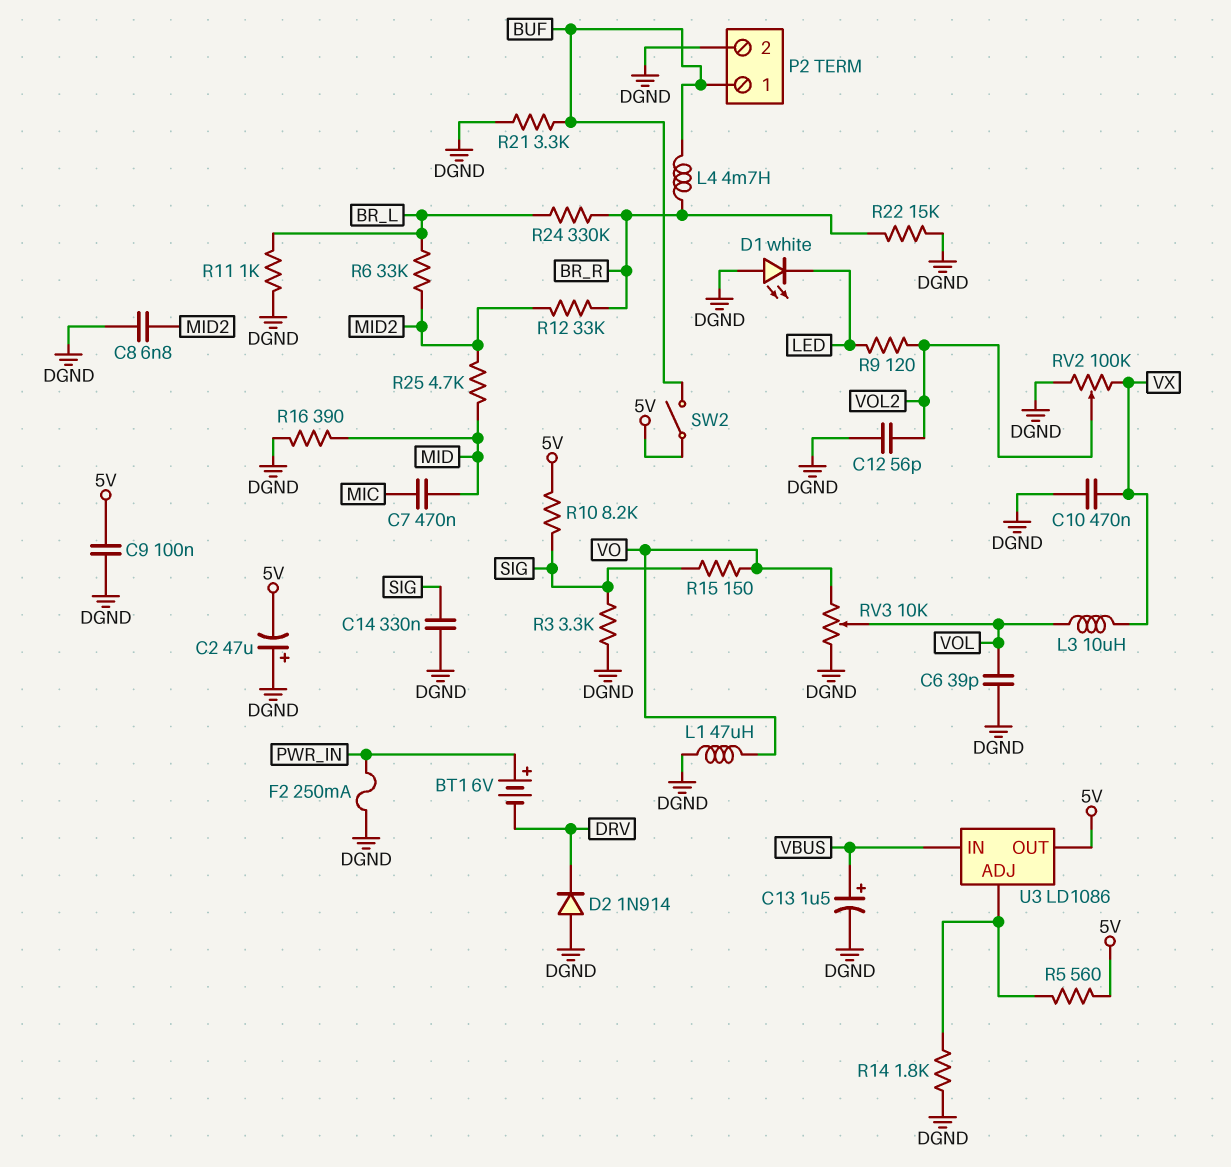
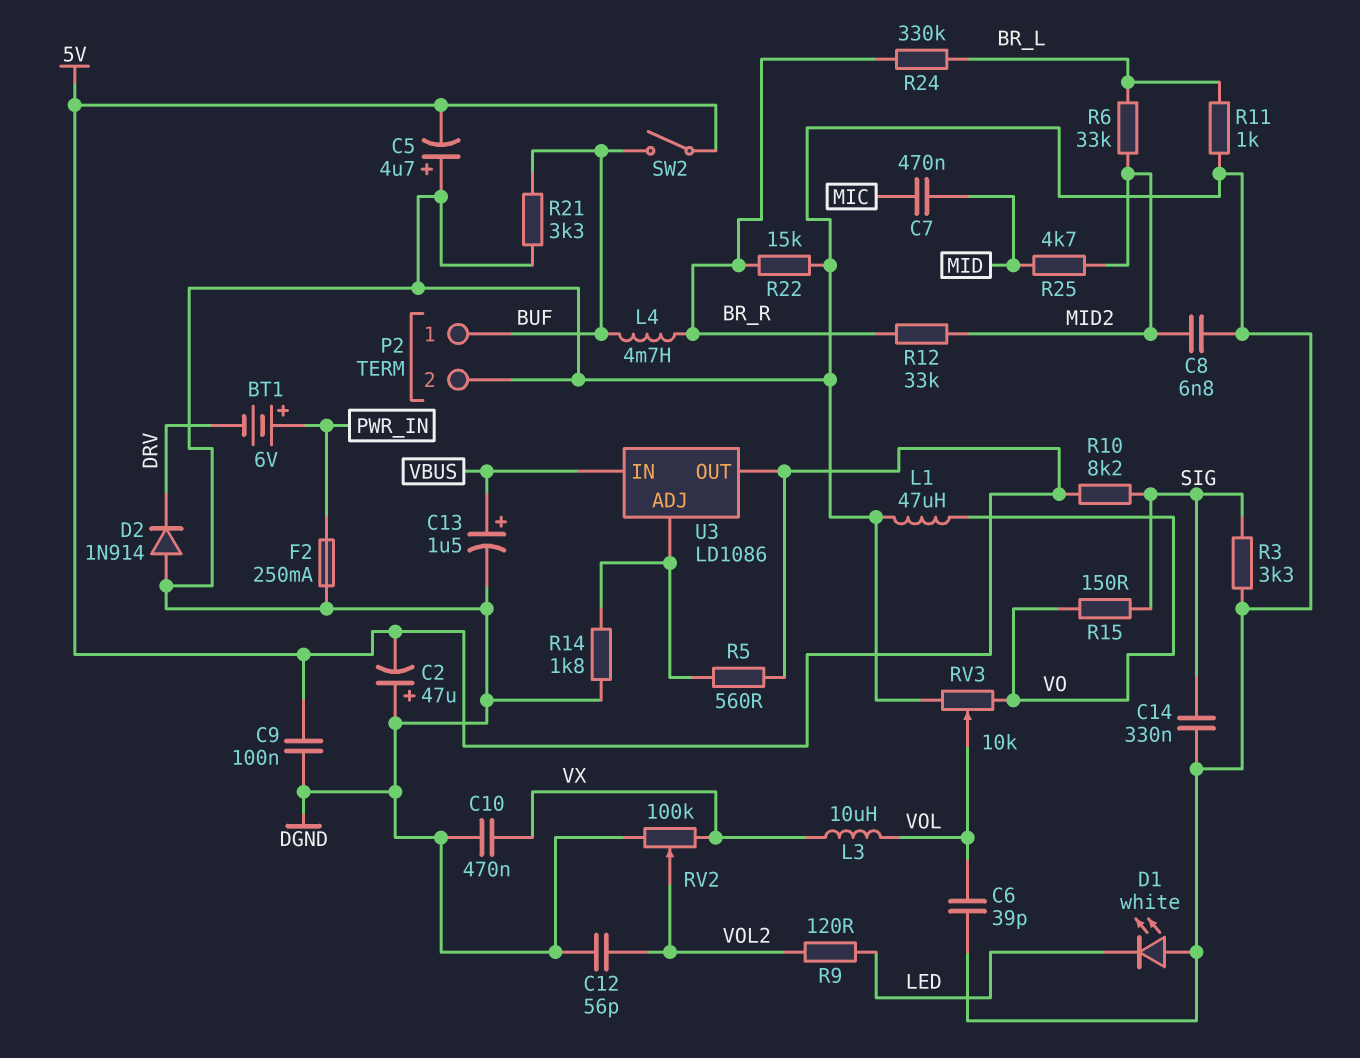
C5: none -> 4.7uF (plus DGND, minus 5V)
R16: 390 (DGND, MID) -> none

